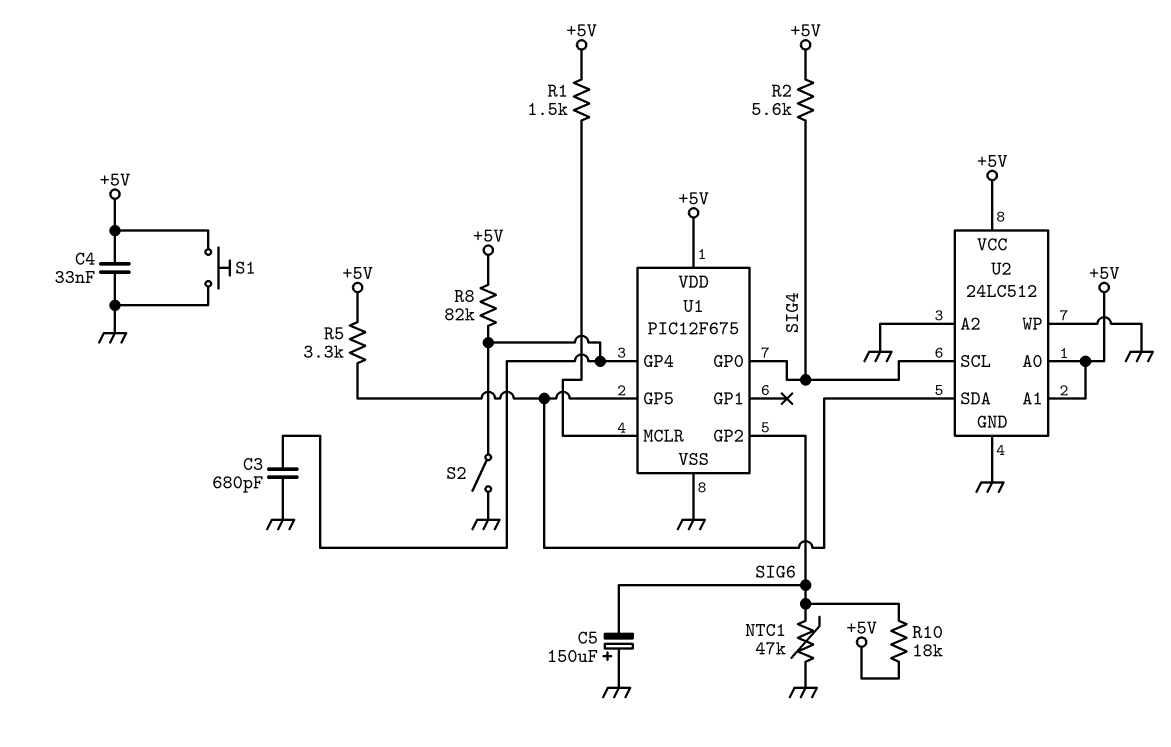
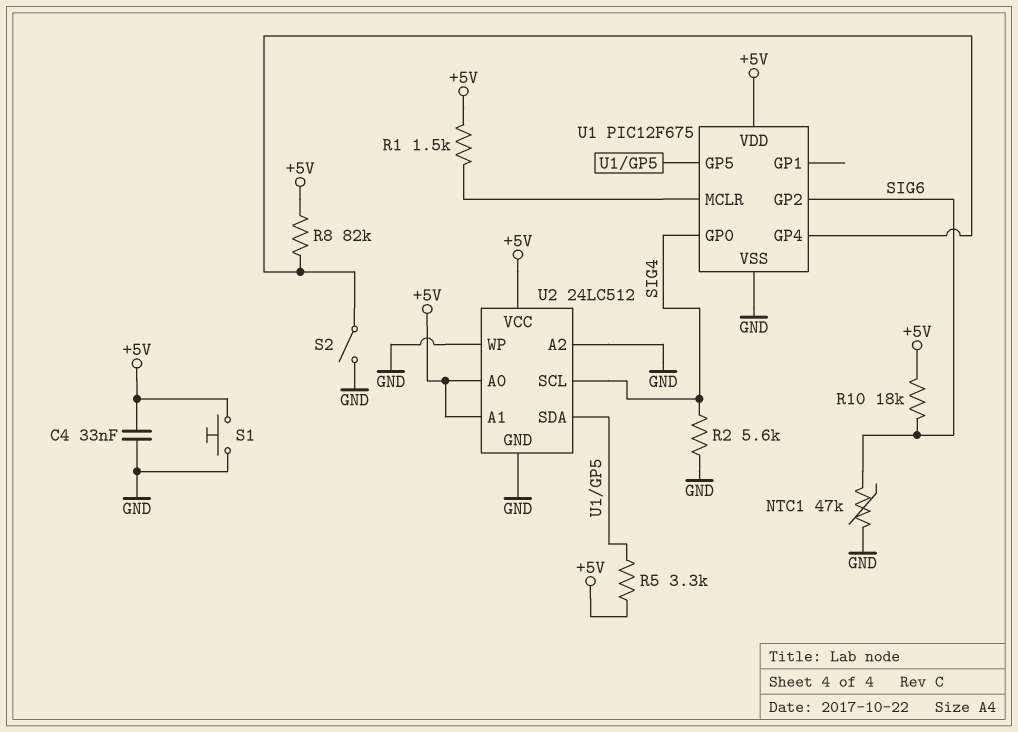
C3: 680pF (GND, U1/GP4) -> none
C5: 150uF (plus GND, minus SIG6) -> none
R2: 5.6k (+5V, SIG4) -> 5.6k (GND, SIG4)

